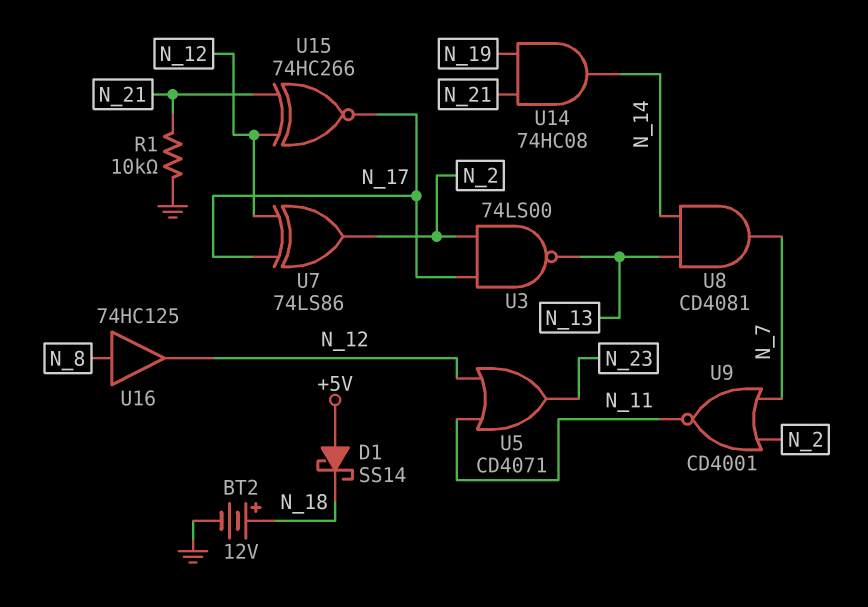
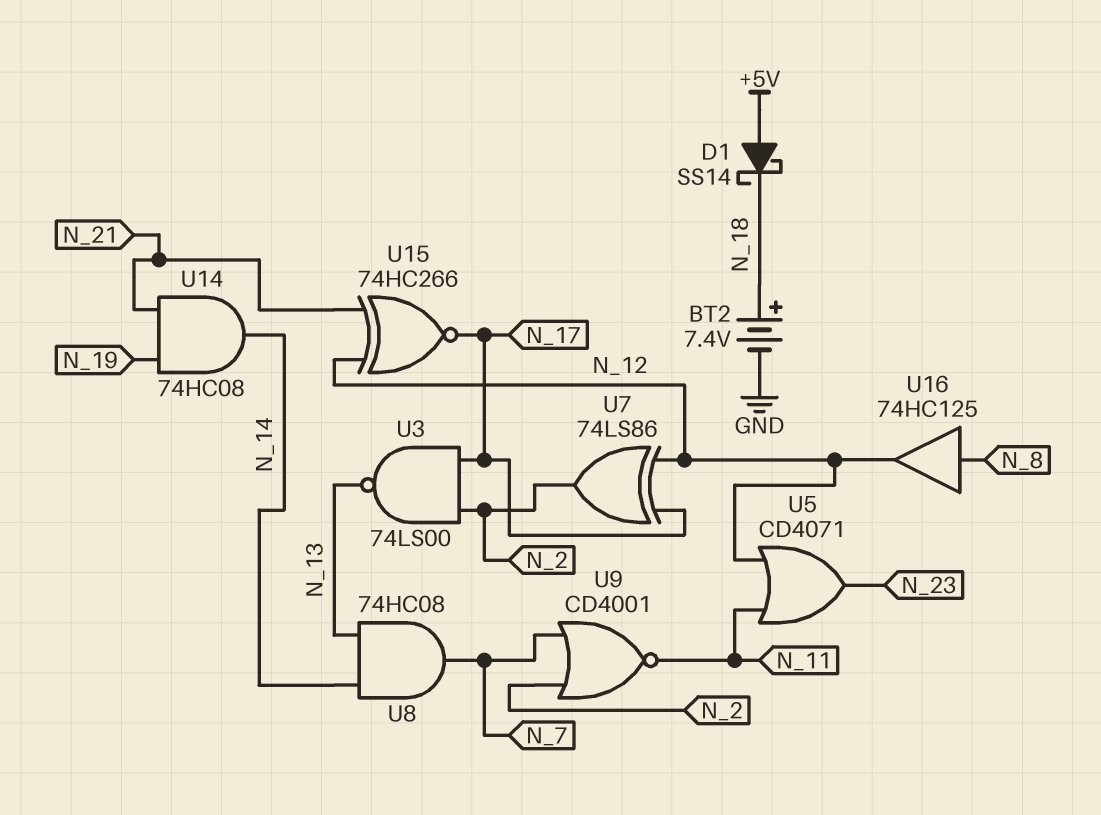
BT2: 12V (plus N_18, minus GND) -> 7.4V (plus N_18, minus GND)
R1: 10k (GND, N_21) -> none
U8: AND CD4081 (in N_13, in N_14, out N_7) -> AND 74HC08 (in N_13, in N_14, out N_7)

